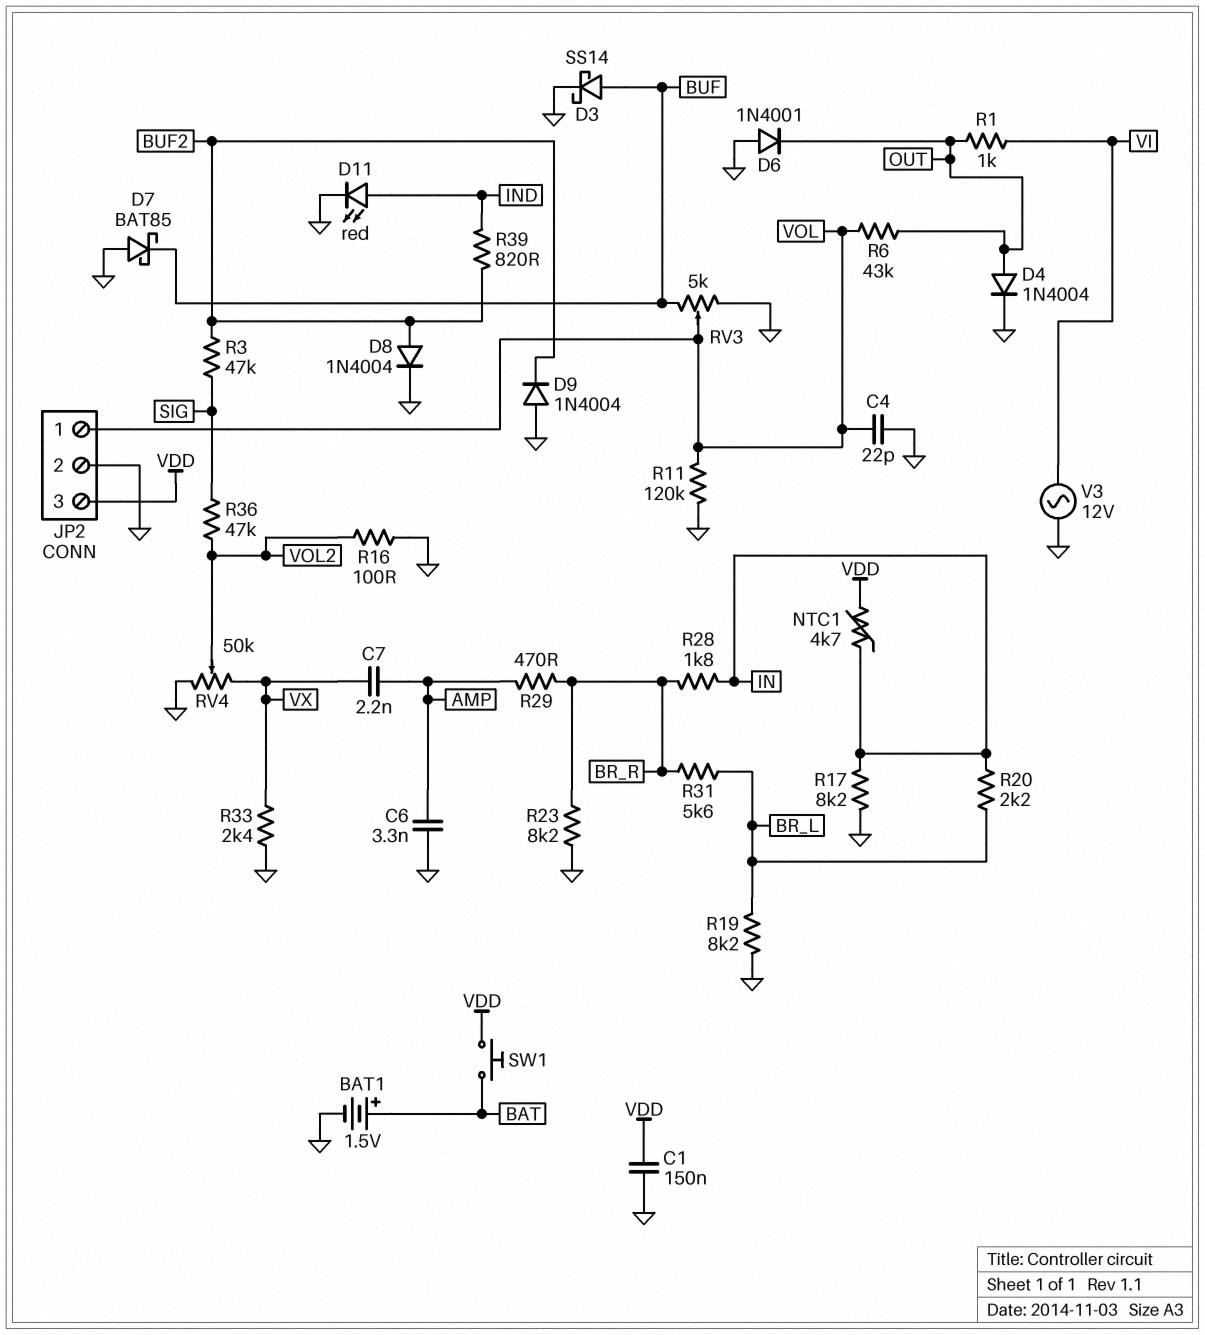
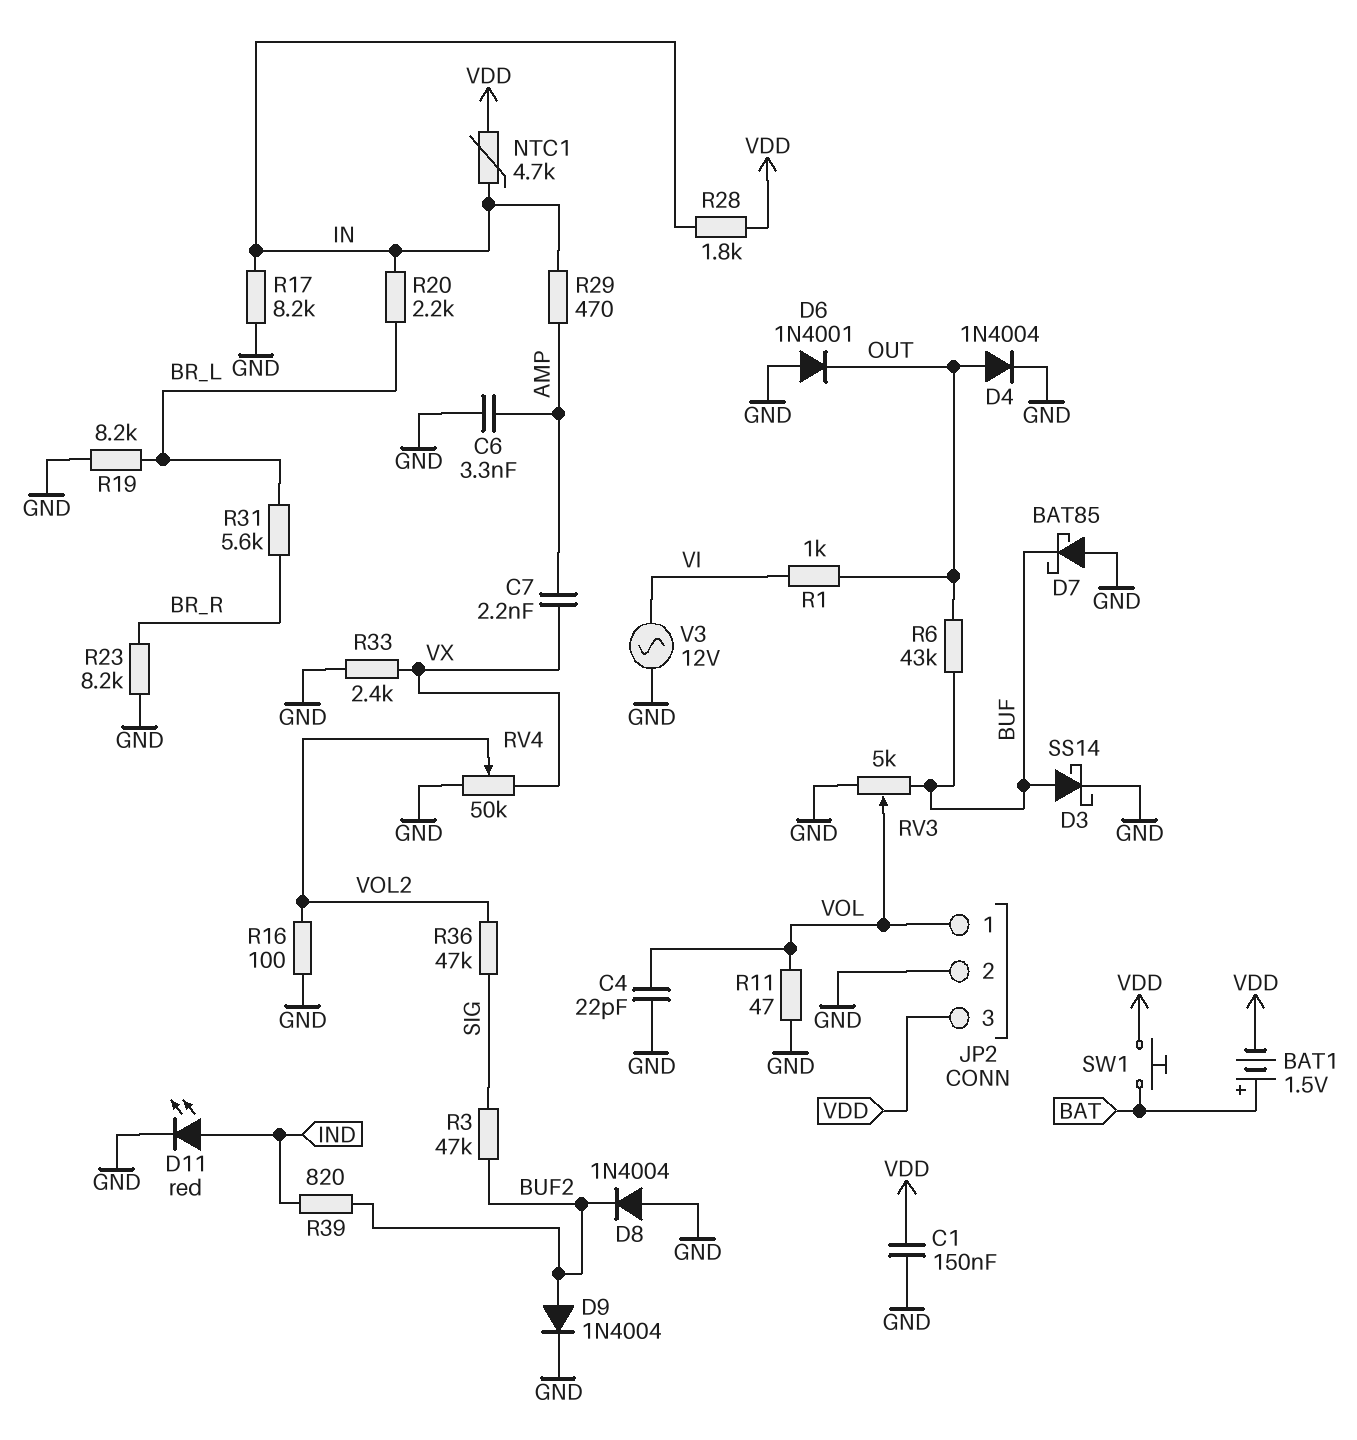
BAT1: 1.5V (plus BAT, minus GND) -> 1.5V (plus BAT, minus VDD)
D8: diode 1N4004 (A BUF2, K GND) -> diode 1N4004 (A GND, K BUF2)
D9: diode 1N4004 (A GND, K BUF2) -> diode 1N4004 (A BUF2, K GND)
R6: 43k (OUT, VOL) -> 43k (BUF, OUT)
R11: 120k (GND, VOL) -> 47 (GND, VOL)
R28: 1.8k (BR_R, IN) -> 1.8k (IN, VDD)
R29: 470 (AMP, BR_R) -> 470 (AMP, IN)

